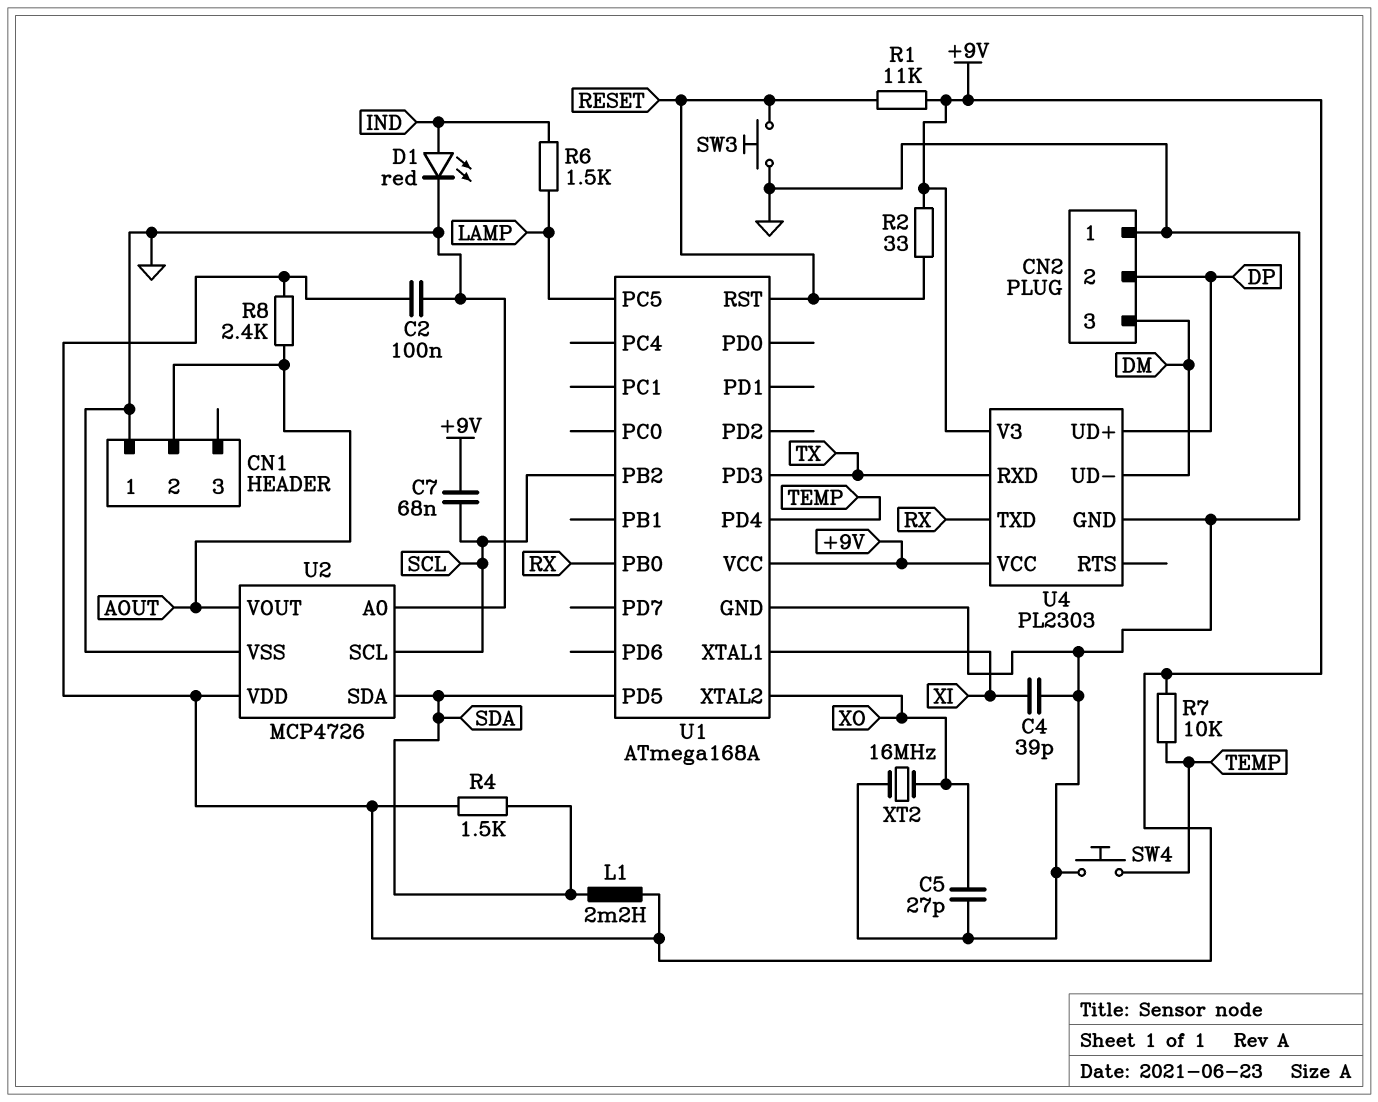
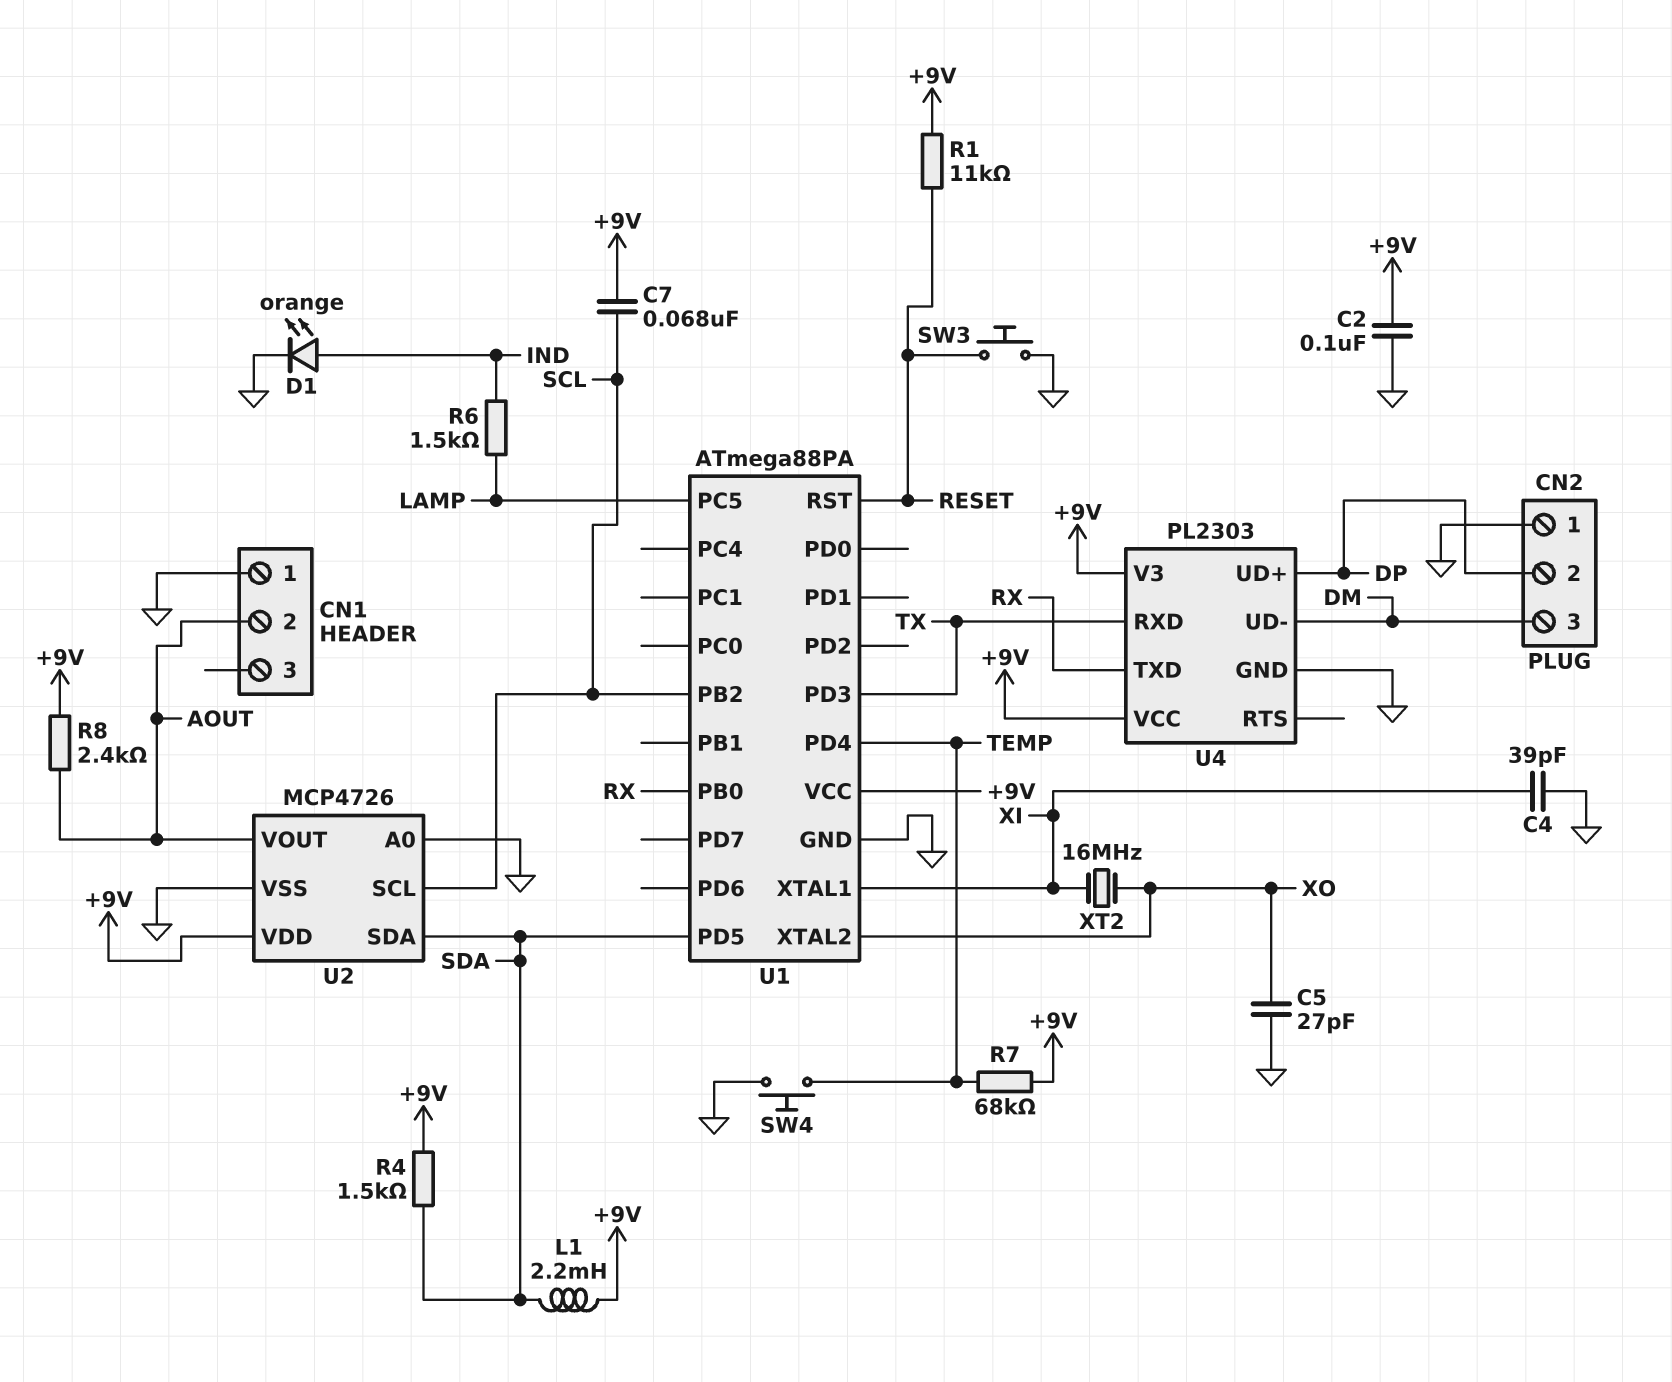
D1: LED red (A IND, K GND) -> LED orange (A IND, K GND)
R2: 33 (+9V, RESET) -> none
R7: 10k (+9V, TEMP) -> 68k (+9V, TEMP)
U1: ATmega168A -> ATmega88PA
XT2: 16MHz (GND, XO) -> 16MHz (XI, XO)

